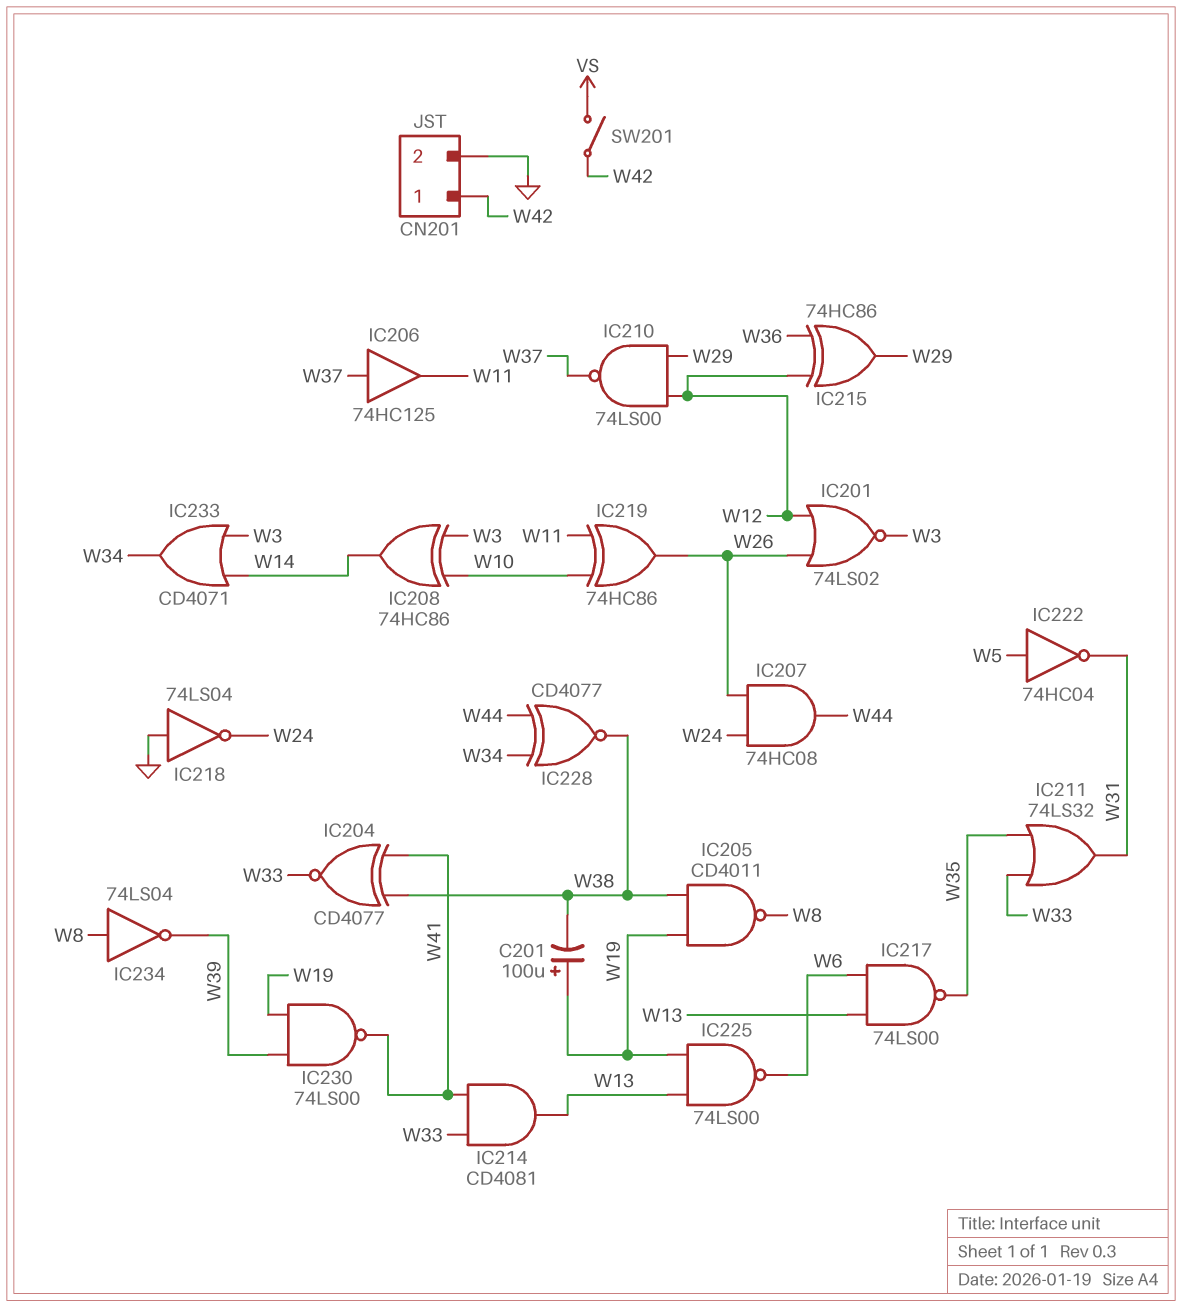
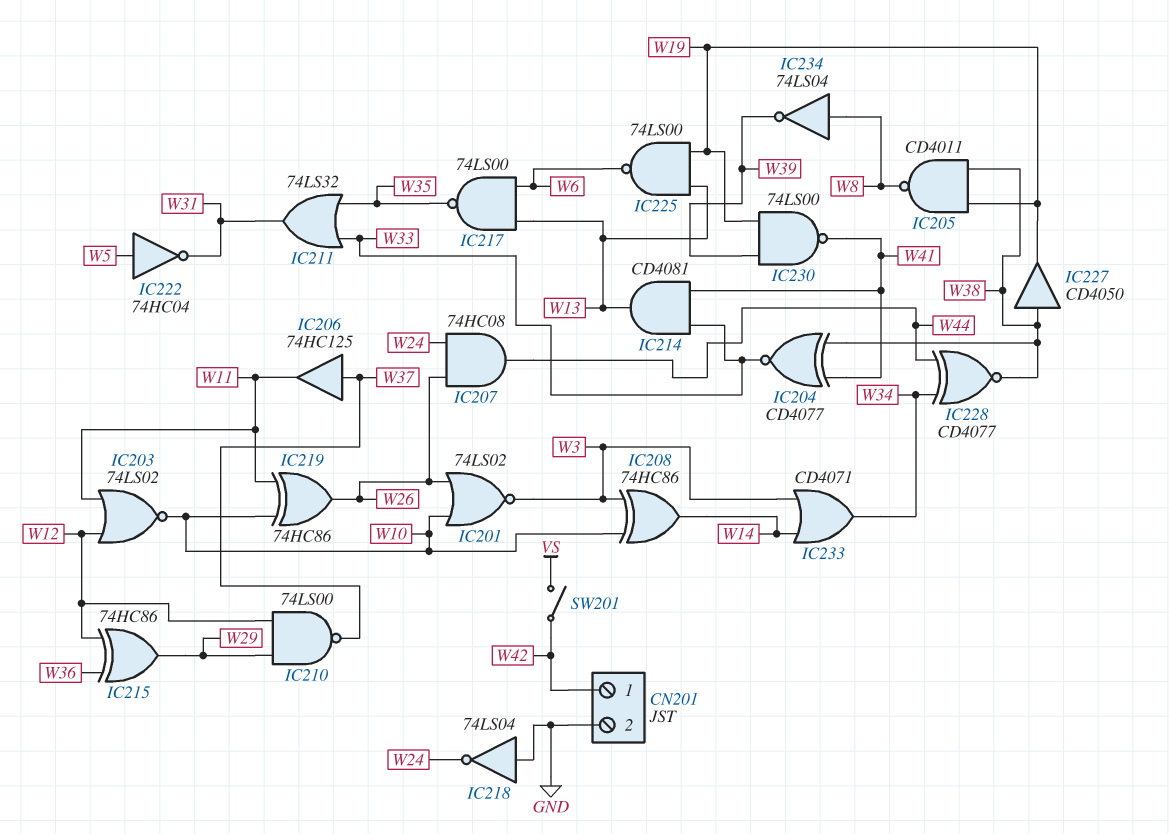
C201: 100uF (plus W19, minus W38) -> none
IC201: NOR 74LS02 (in W12, in W26, out W3) -> NOR 74LS02 (in W10, in W26, out W3)
IC203: none -> NOR 74LS02 (in W11, in W12, out W10)
IC227: none -> buffer CD4050 (in W38, out W19)

